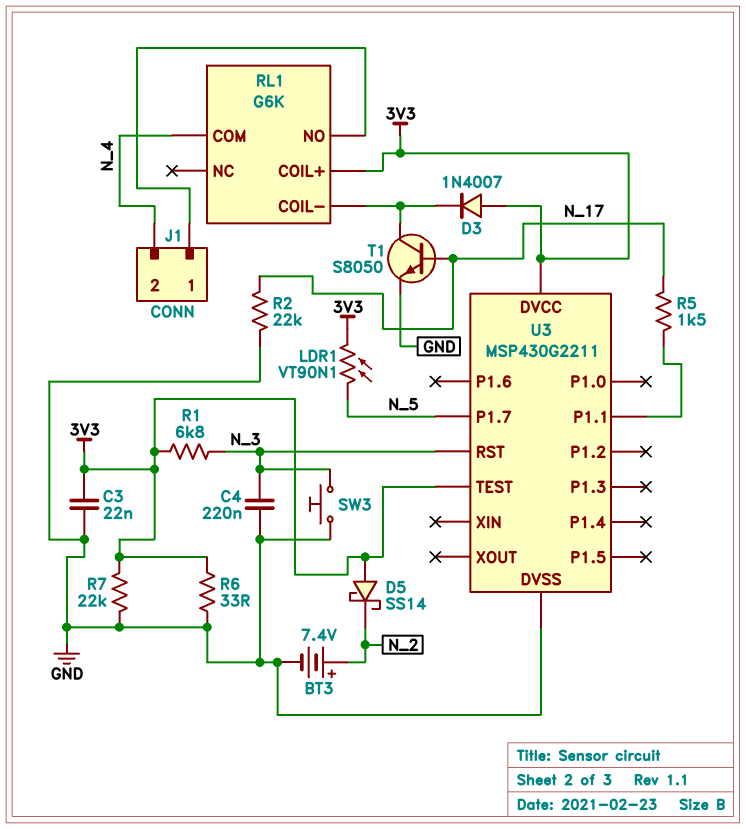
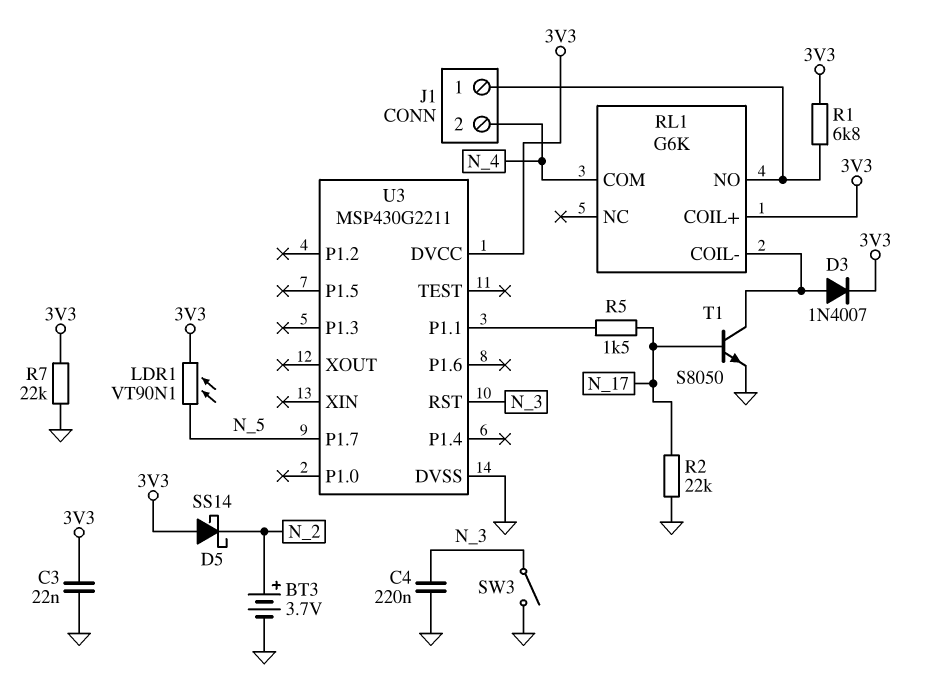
BT3: 7.4V (plus N_2, minus GND) -> 3.7V (plus N_2, minus GND)
D3: diode 1N4007 (A 3V3, K RL1/COIL-) -> diode 1N4007 (A RL1/COIL-, K 3V3)
R1: 6.8k (3V3, N_3) -> 6.8k (3V3, J1/1)
R6: 33 (3V3, GND) -> none
SW3: button (GND, N_3) -> switch (GND, N_3)
U3 pin TEST: 3V3 -> none

